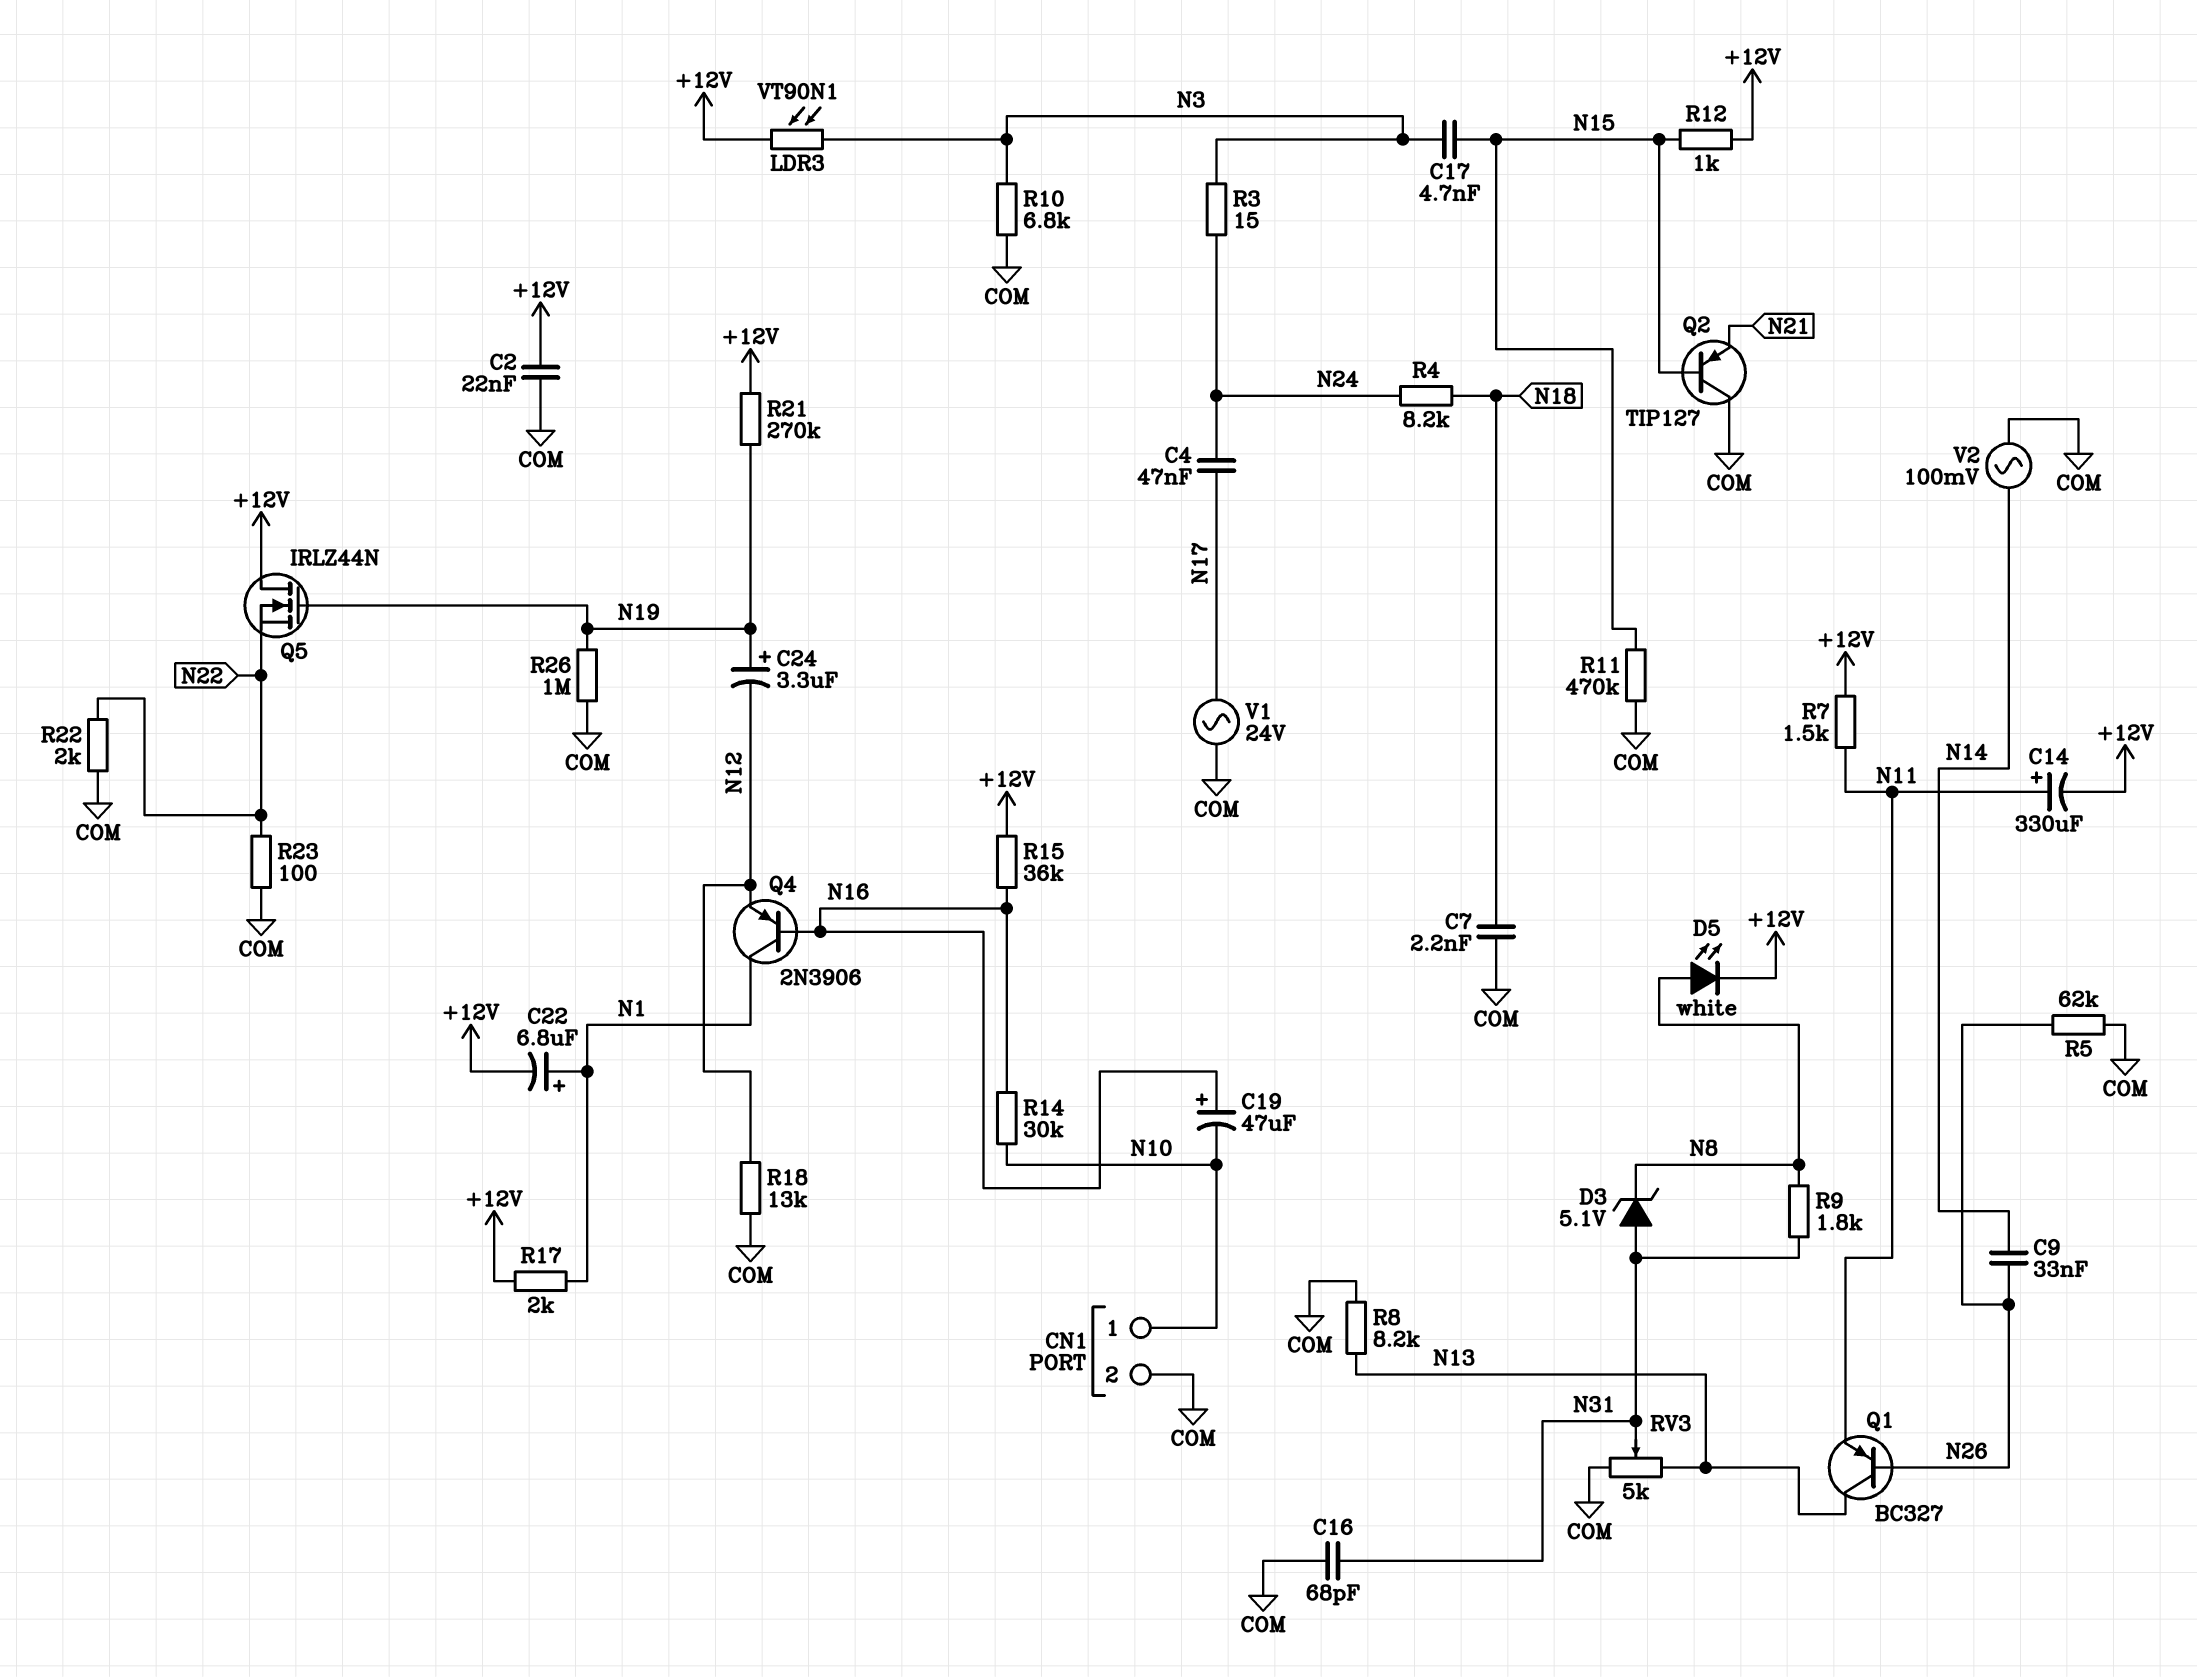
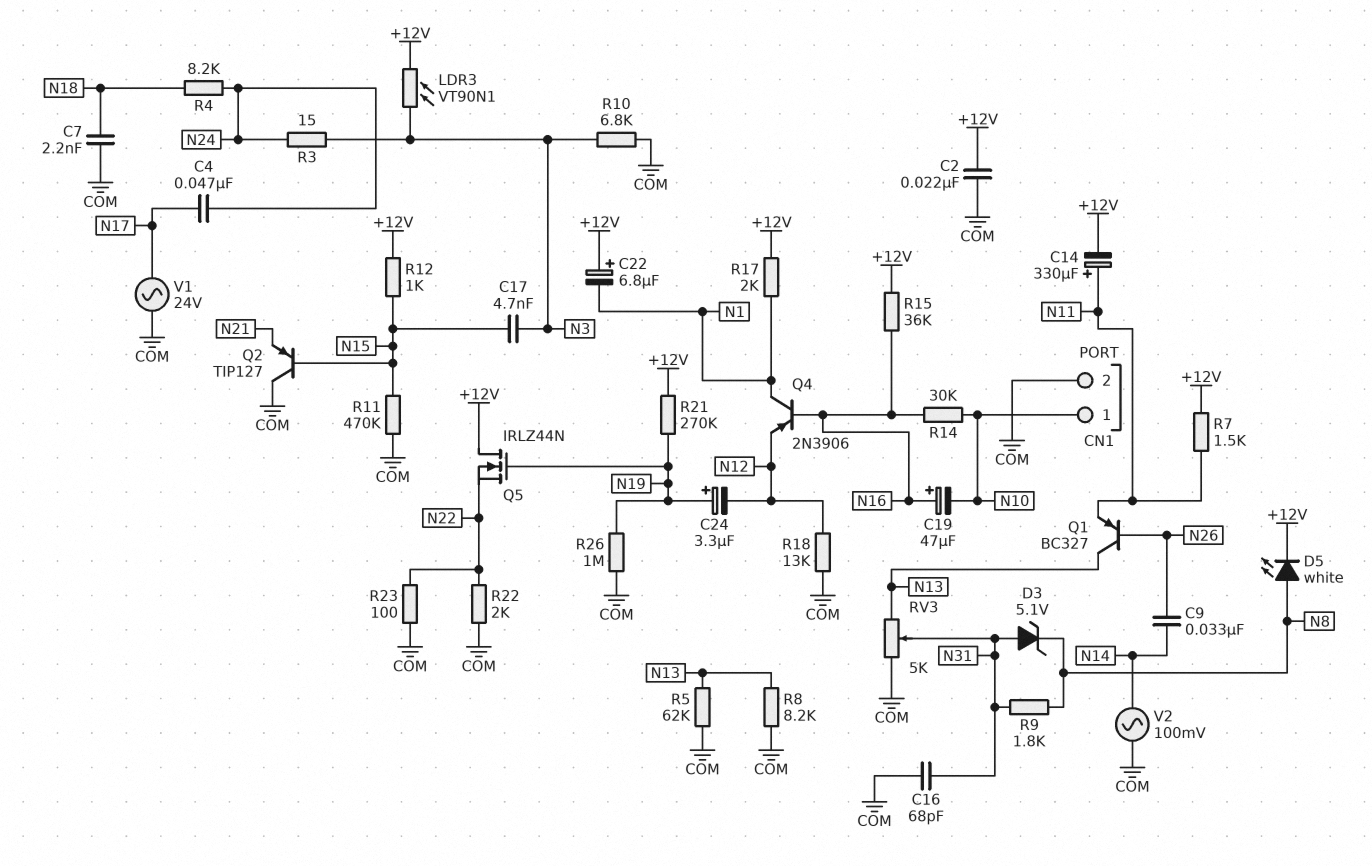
C22: 6.8uF (plus N1, minus +12V) -> 6.8uF (plus +12V, minus N1)
R5: 62k (COM, N26) -> 62k (COM, N13)

